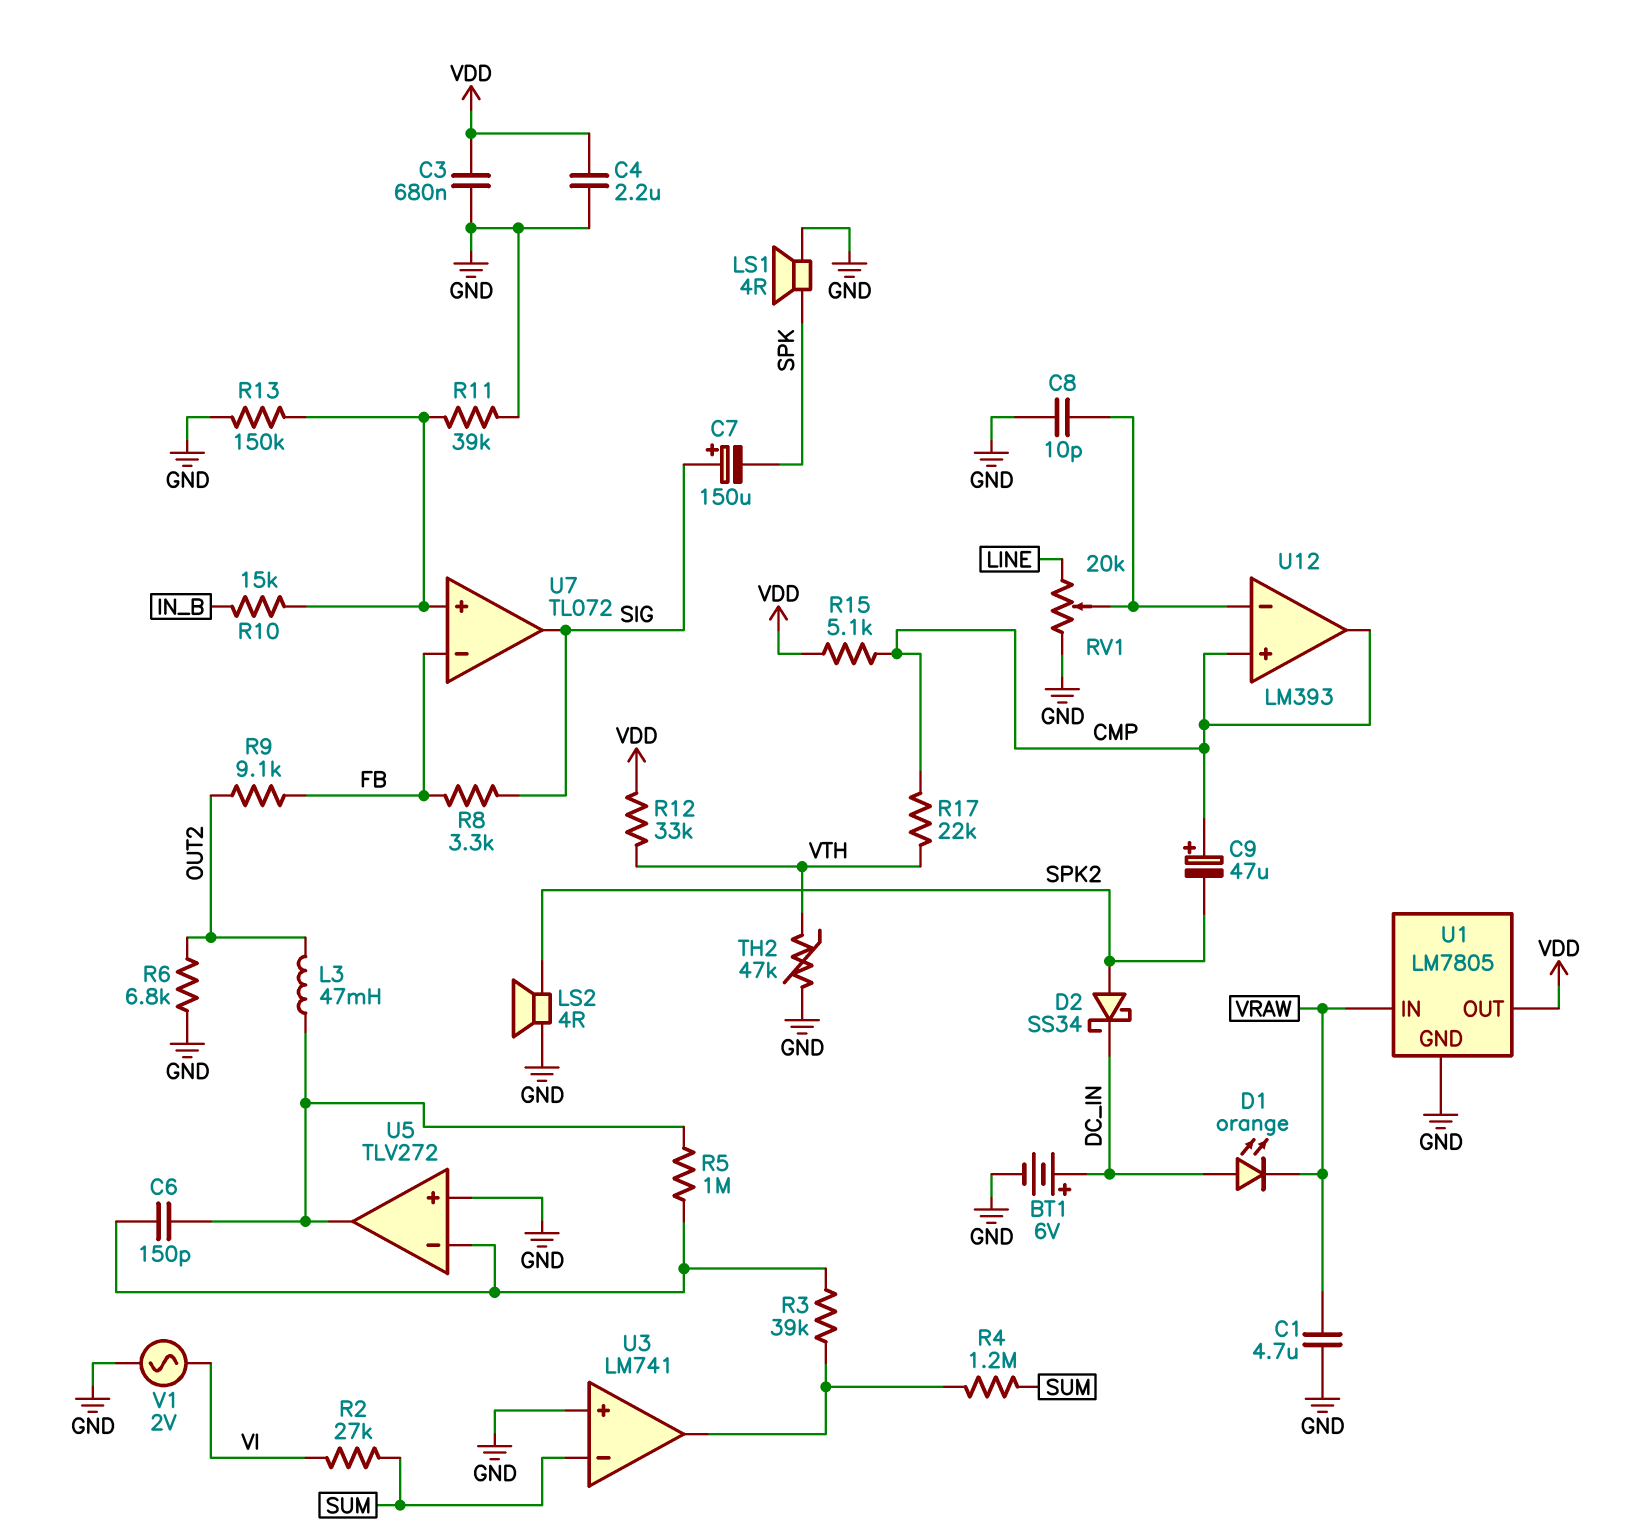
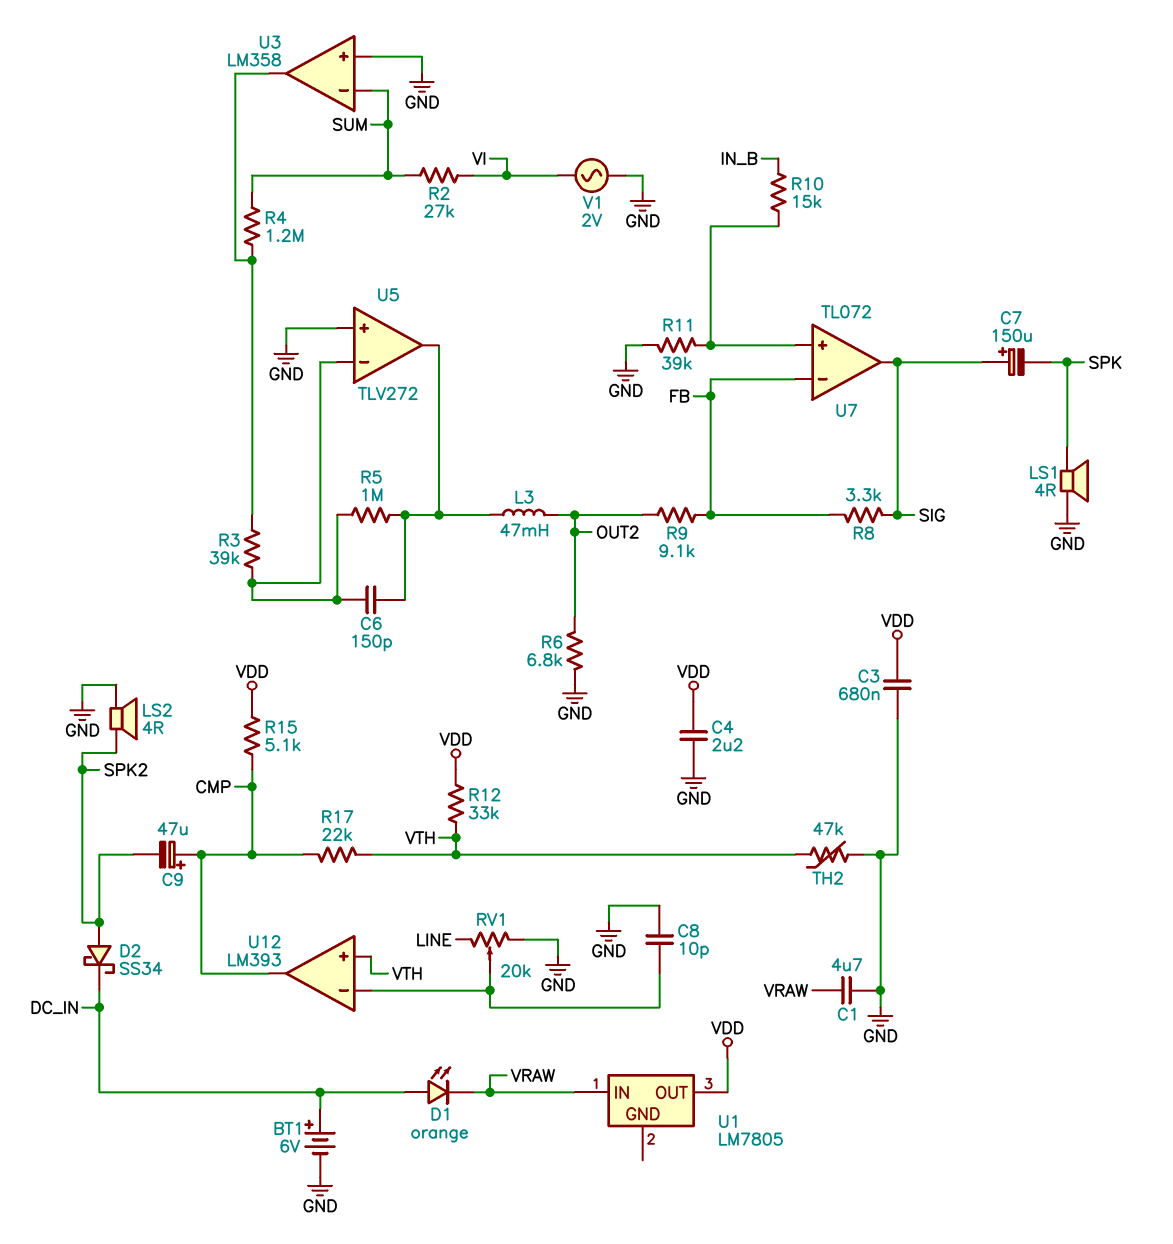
R13: 150k (GND, U7/in+) -> none
U1 pin GND: GND -> none
U3: LM741 -> LM358
U12 pin in+: CMP -> VTH

